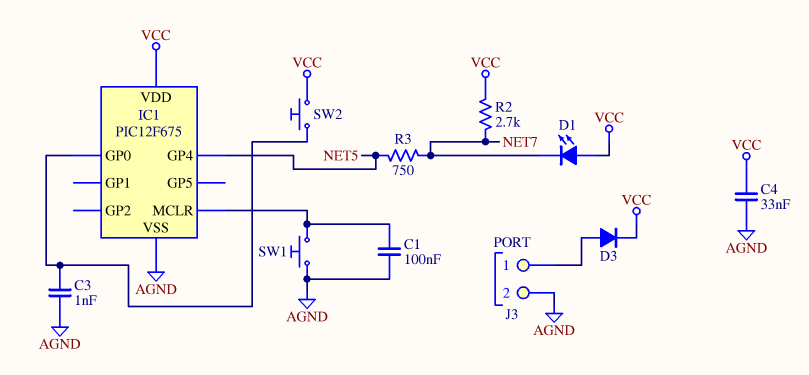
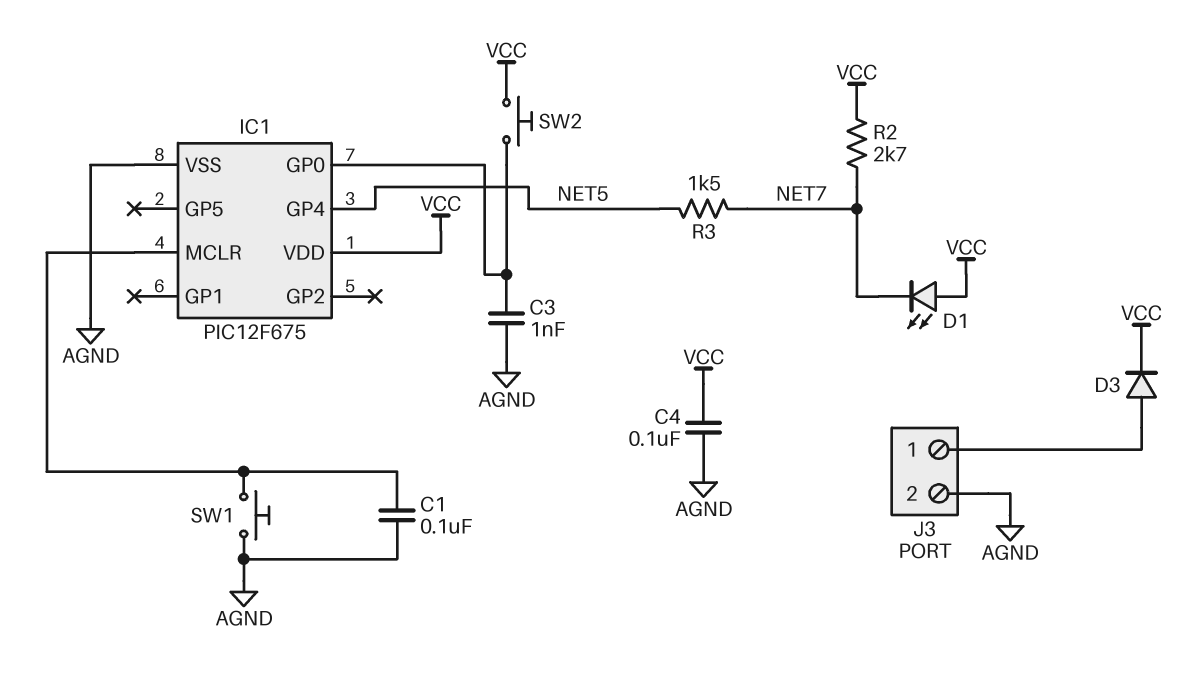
C4: 33nF (AGND, VCC) -> 100nF (AGND, VCC)
R3: 750 (NET5, NET7) -> 1.5k (NET5, NET7)

